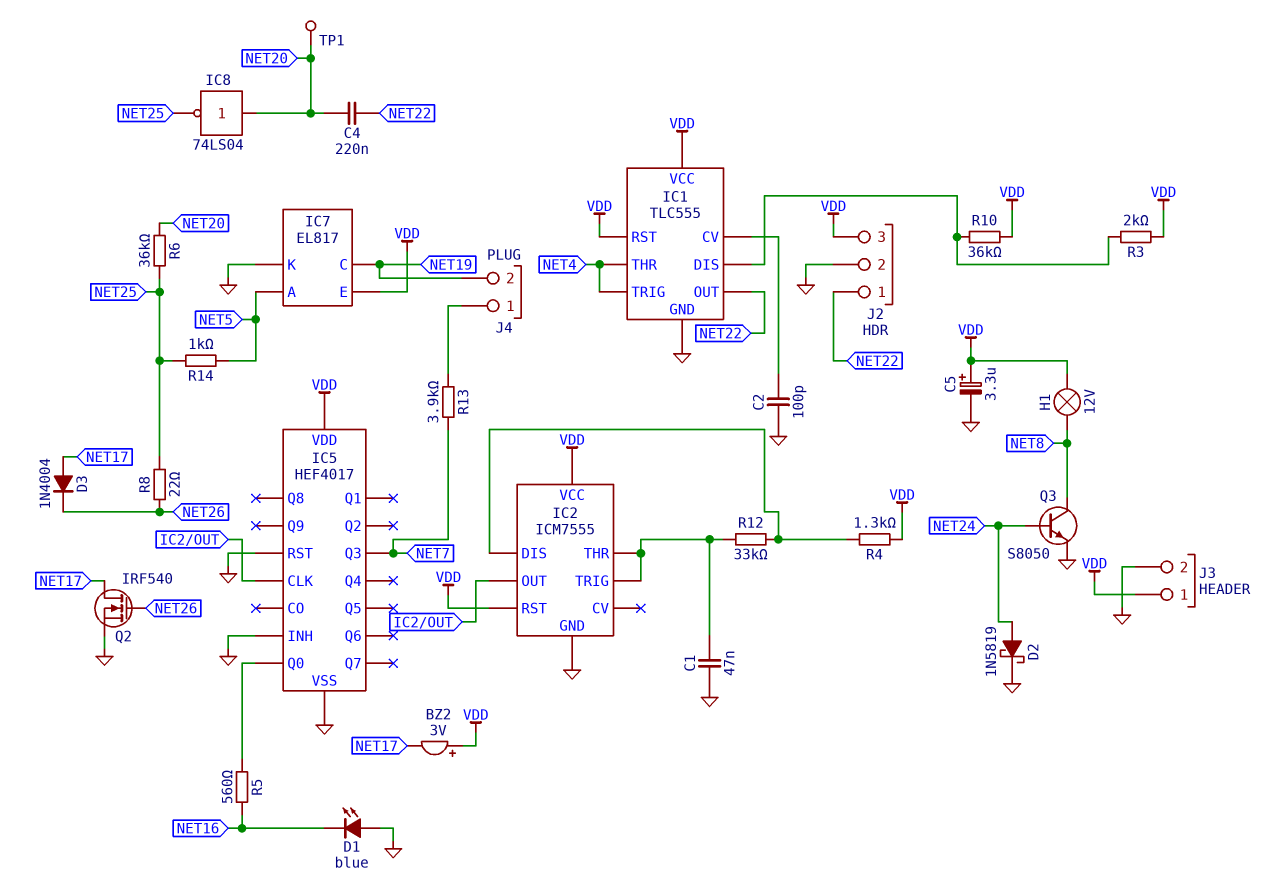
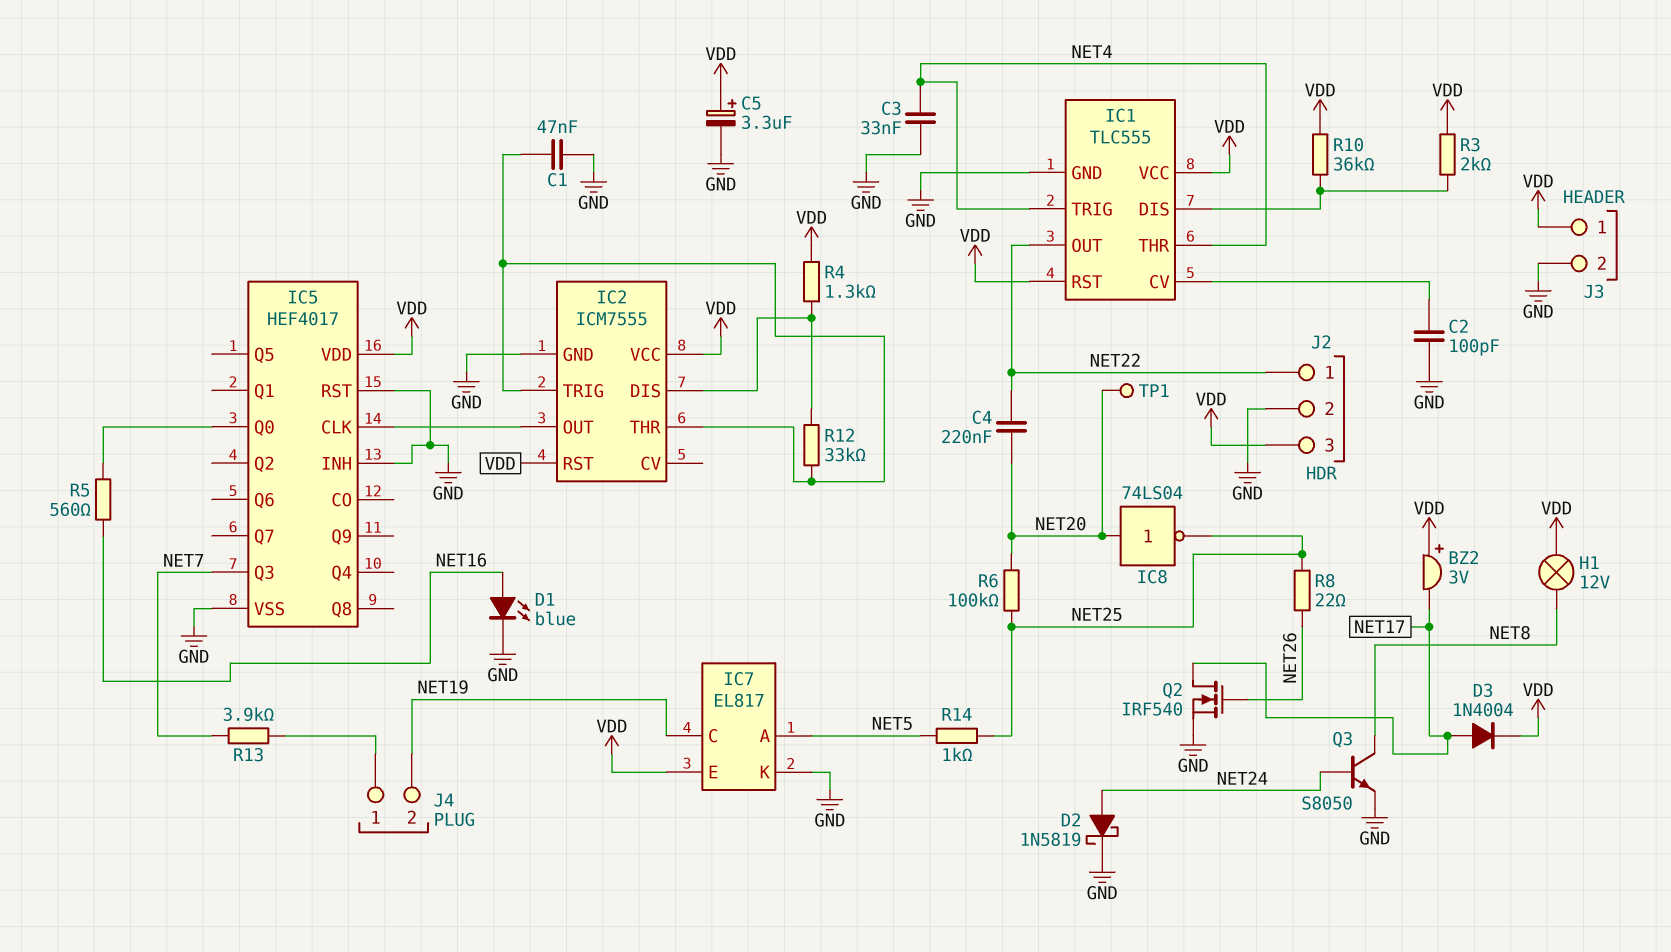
C3: none -> 33nF (GND, NET4)
D1: LED blue (A GND, K NET16) -> LED blue (A NET16, K GND)
D3: diode 1N4004 (A NET17, K NET26) -> diode 1N4004 (A NET17, K VDD)
R6: 36k (NET20, NET25) -> 100k (NET20, NET25)

